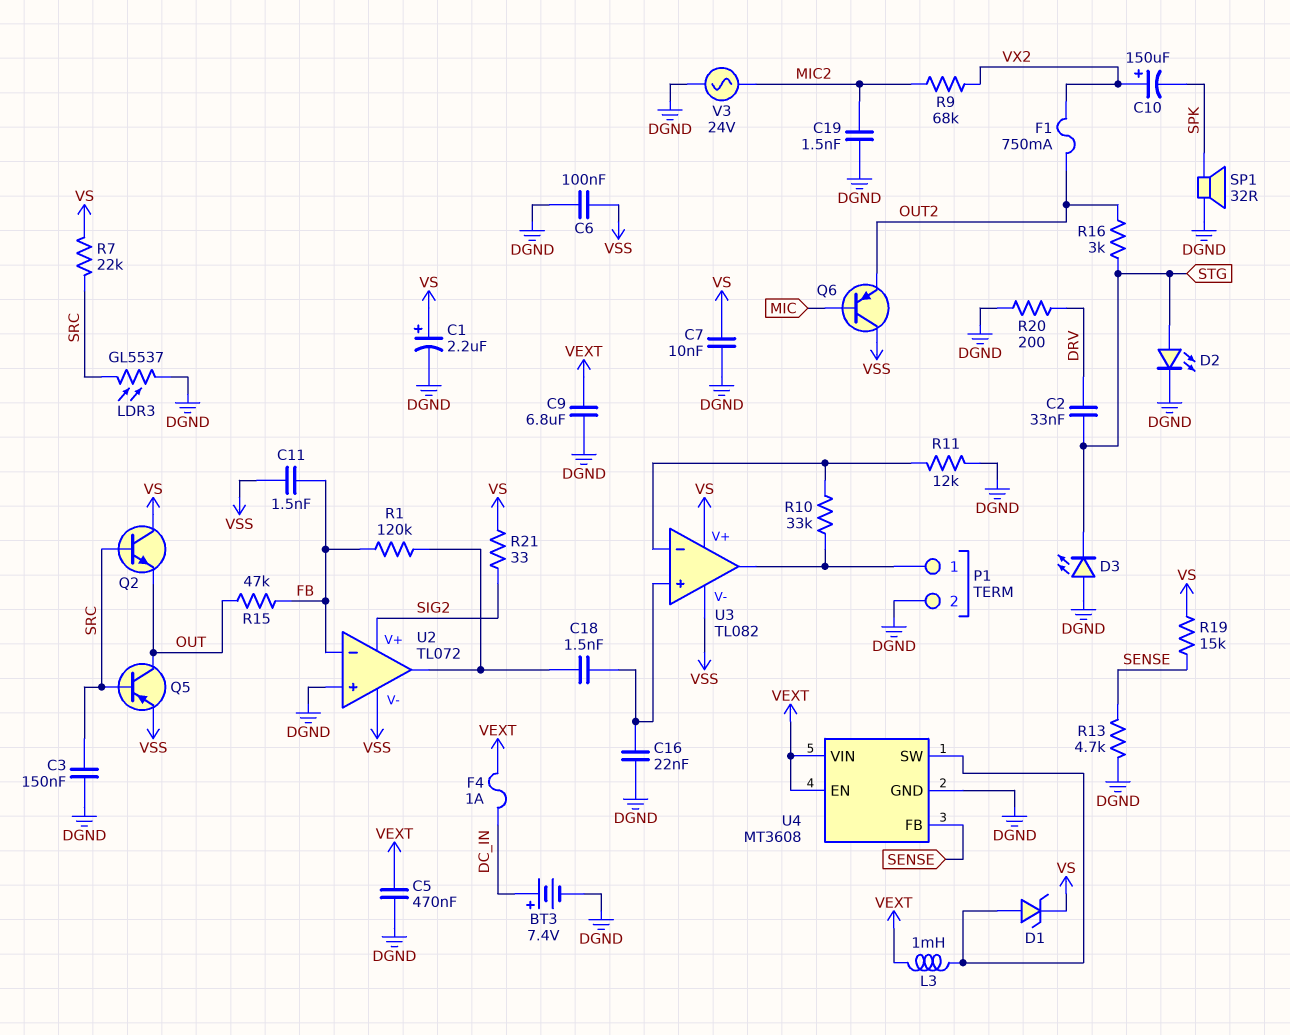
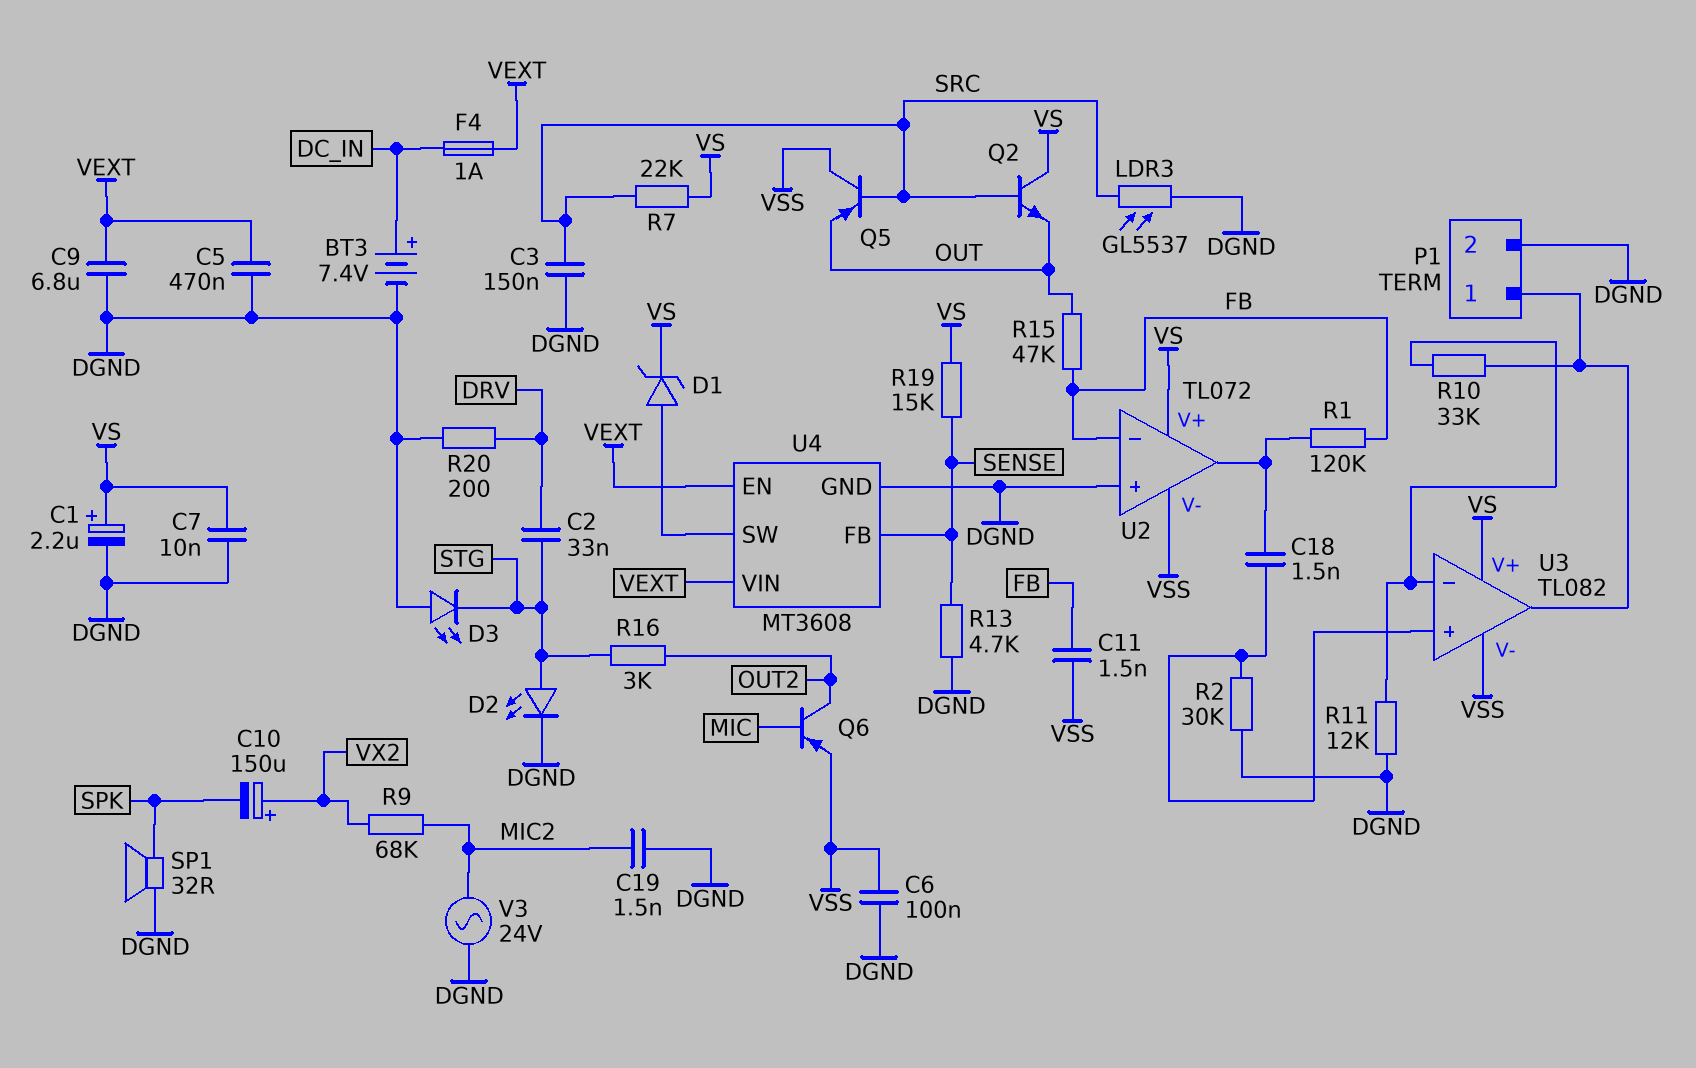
C16: 22nF (DGND, U3/in+) -> none
F1: 750mA (OUT2, VX2) -> none
L3: 1mH (U4/SW, VEXT) -> none
Q5: PNP (B SRC, C OUT, E VSS) -> PNP (B SRC, C VSS, E OUT)
Q6: PNP (B MIC, C VSS, E OUT2) -> PNP (B MIC, C OUT2, E VSS)
R2: none -> 30k (DGND, U3/in+)
R21: 33 (SIG2, VS) -> none
U2 pin V+: SIG2 -> VS

